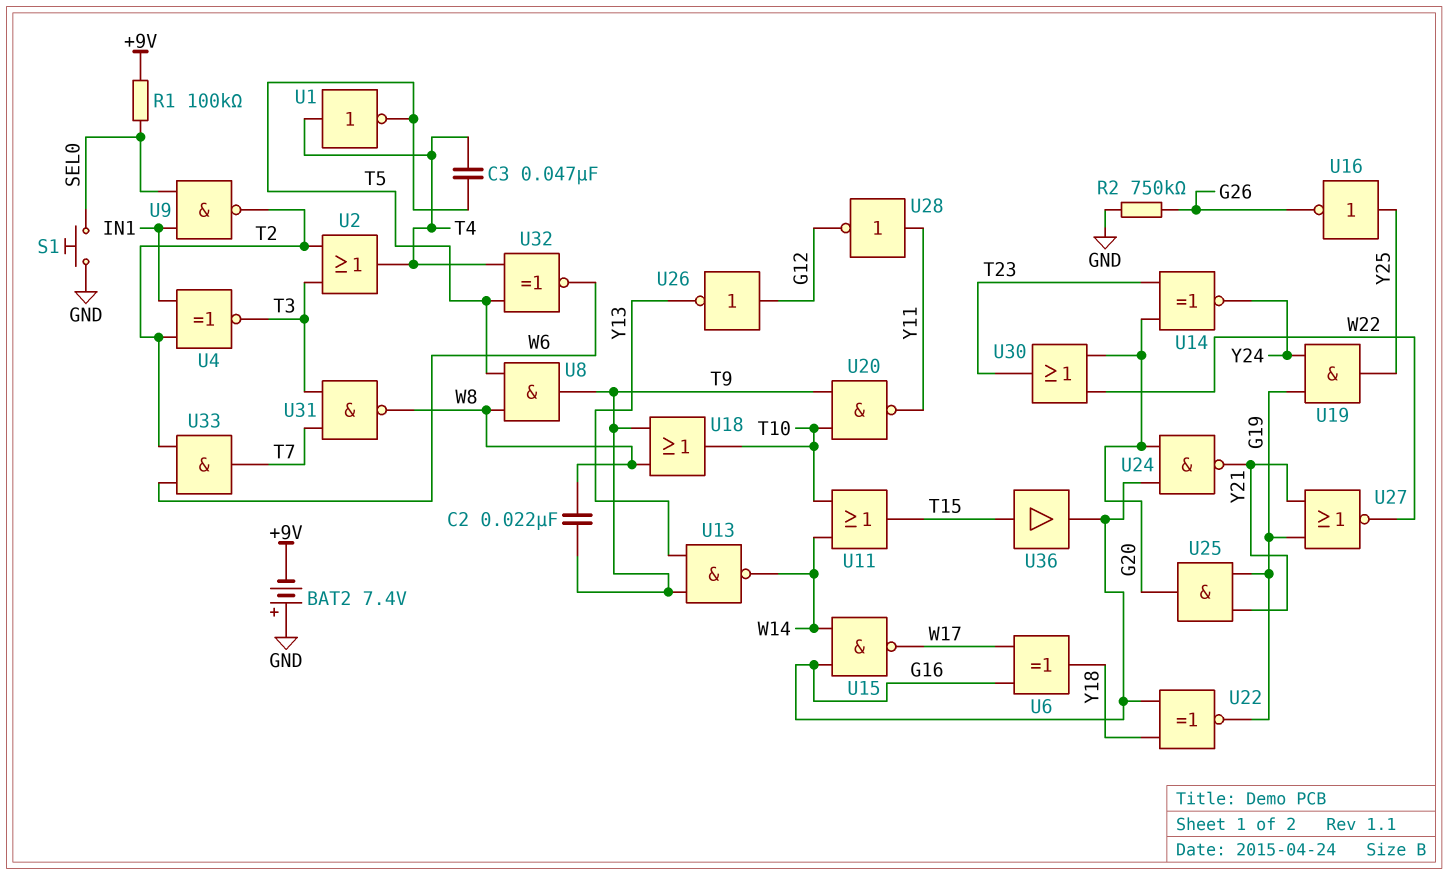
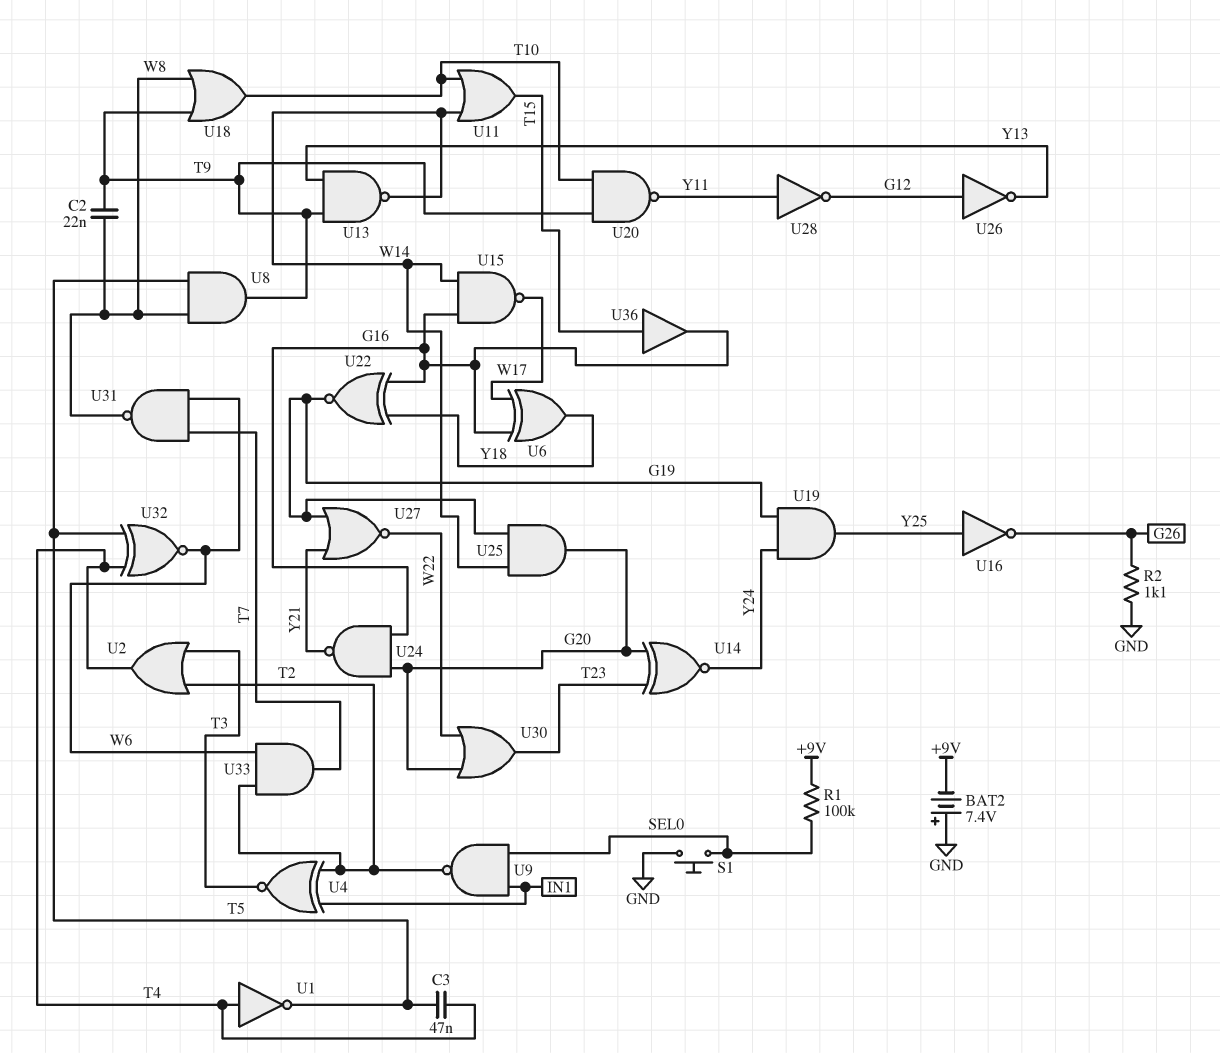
R2: 750k (G26, GND) -> 1.1k (G26, GND)
U25: AND (in G19, in Y21, out G20) -> AND (in G19, in W14, out G20)
U31: NAND (in T3, in T7, out W8) -> NAND (in T7, in W6, out W8)

